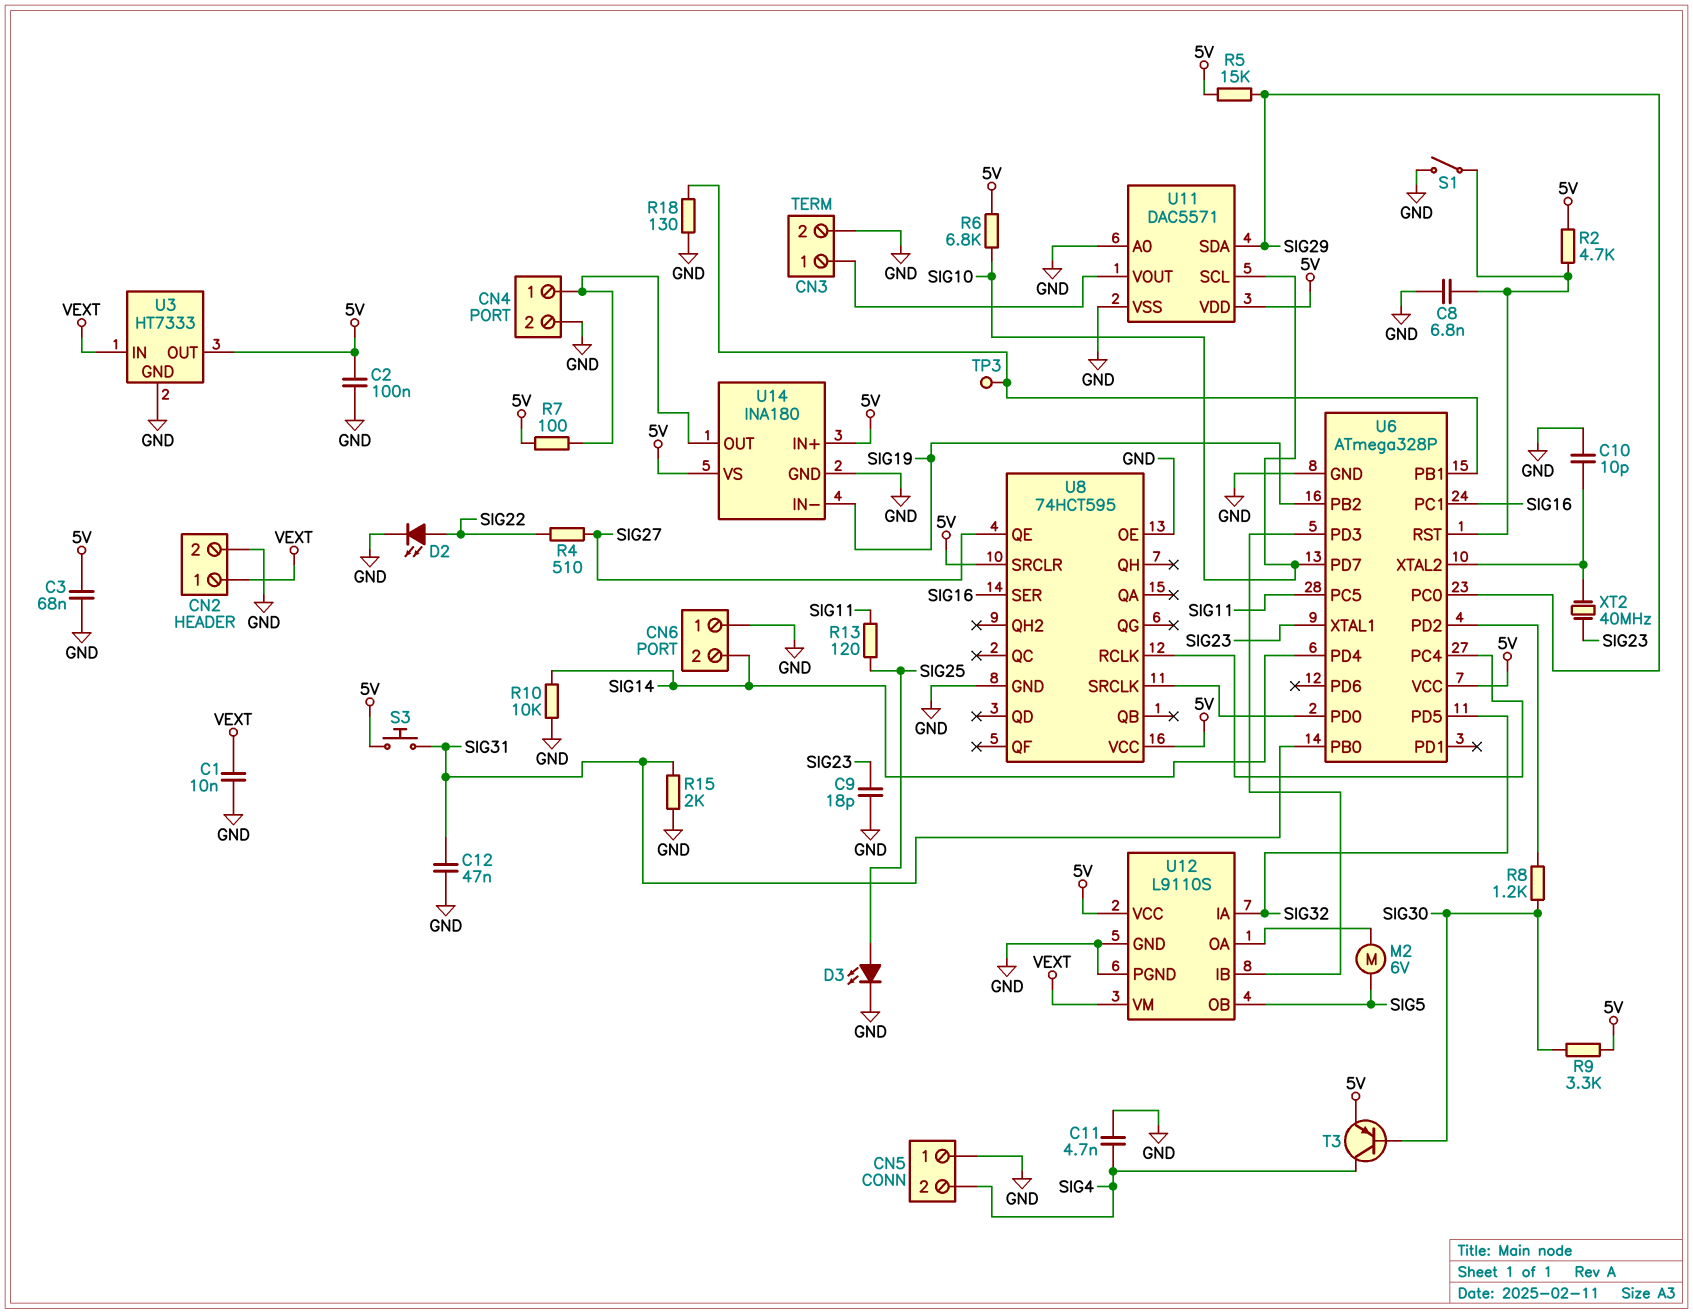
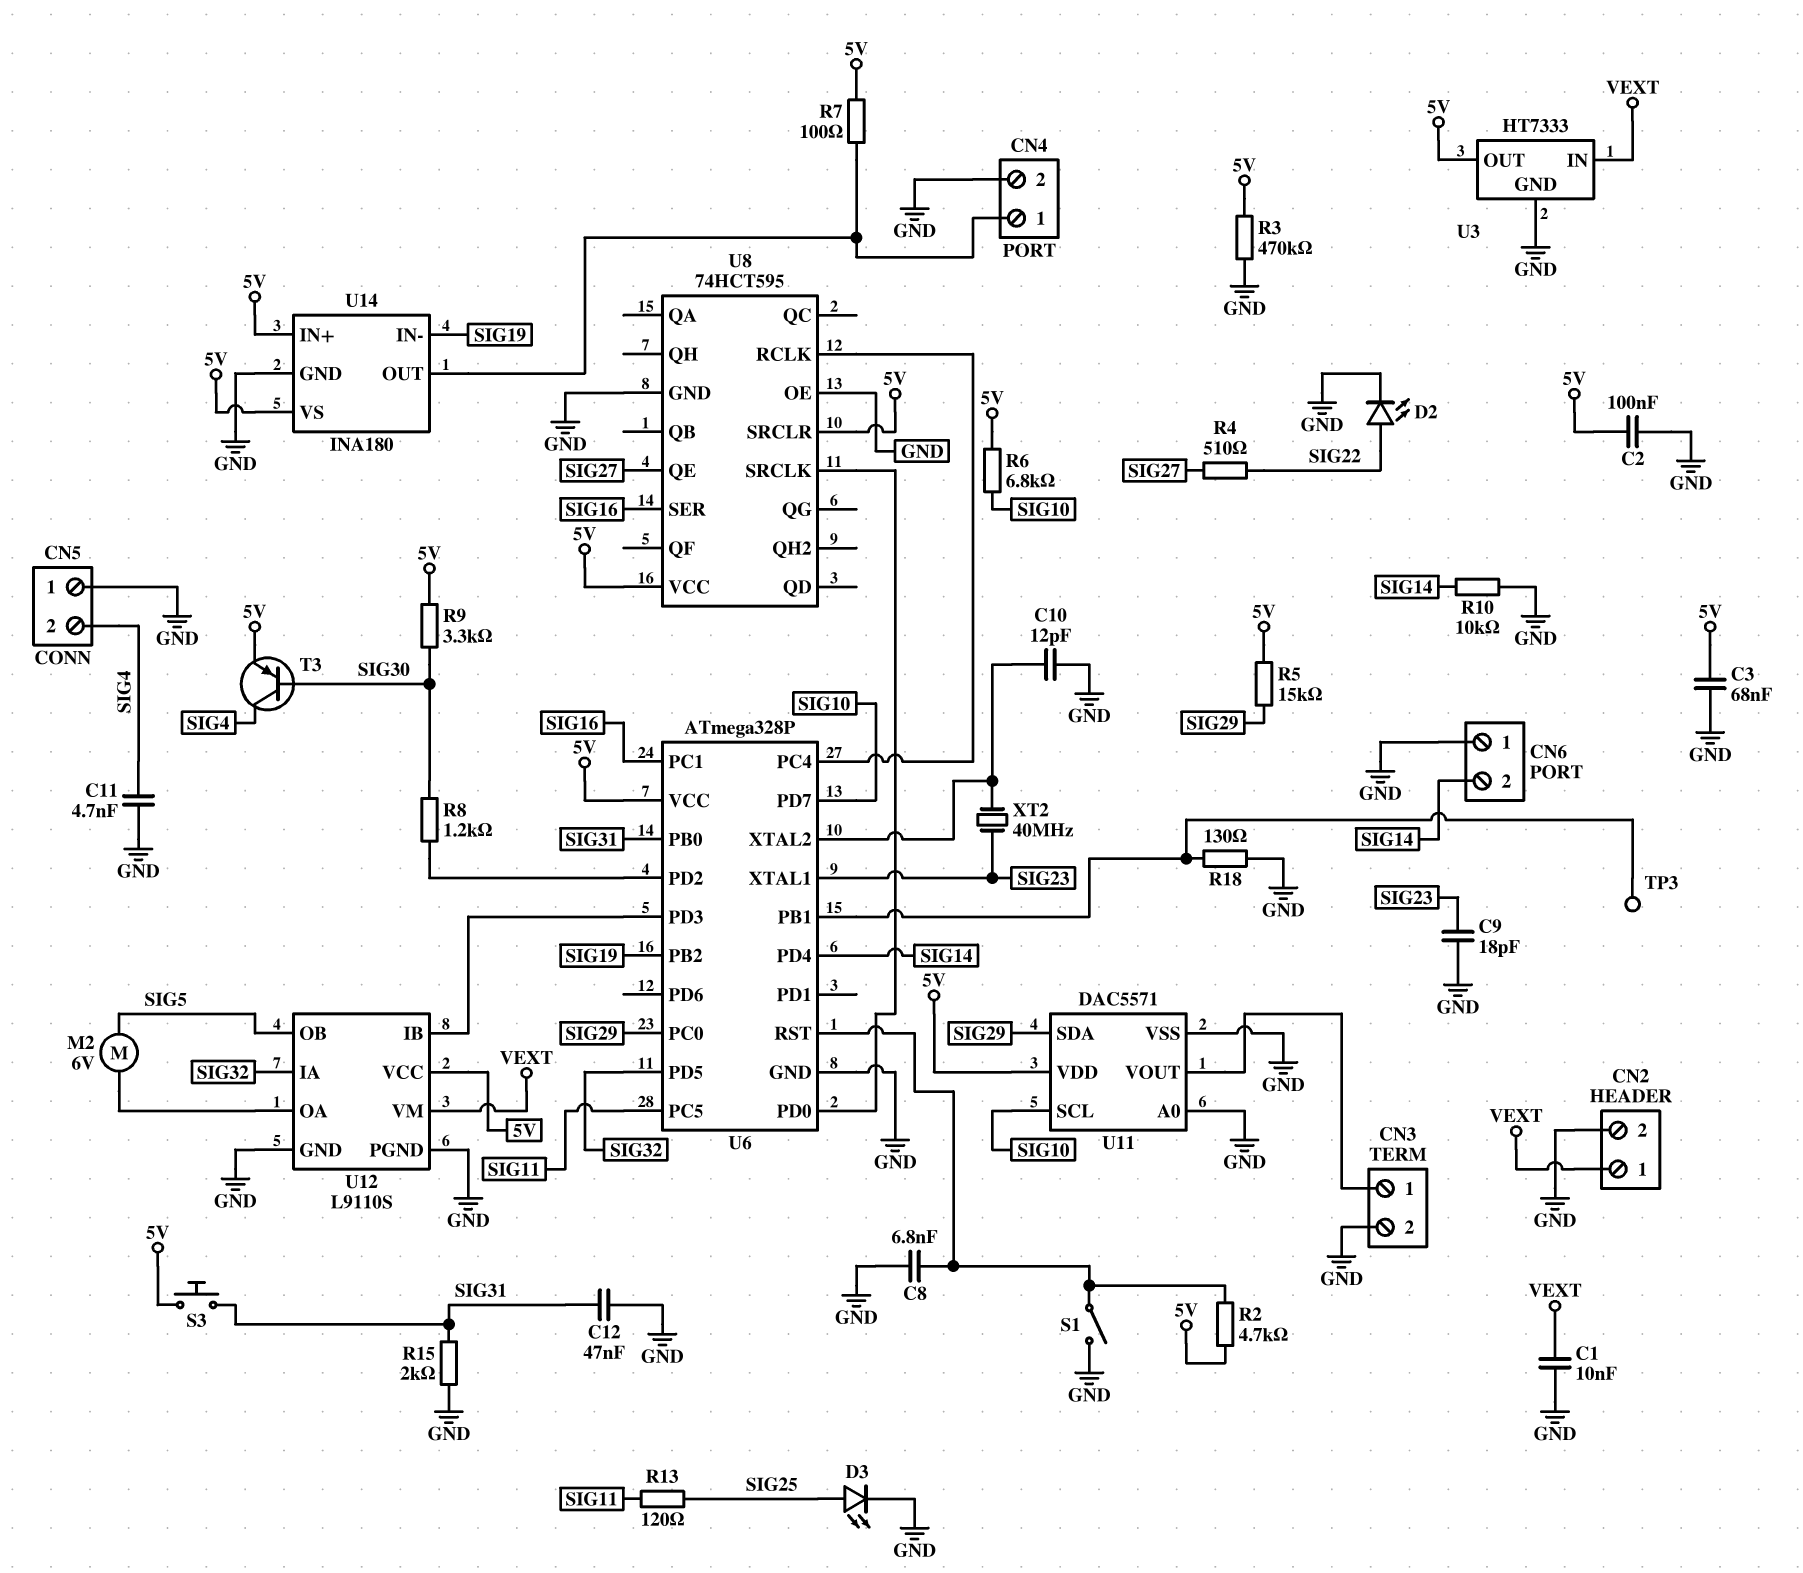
C10: 10pF (GND, U6/XTAL2) -> 12pF (GND, U6/XTAL2)
R3: none -> 470k (5V, GND)

